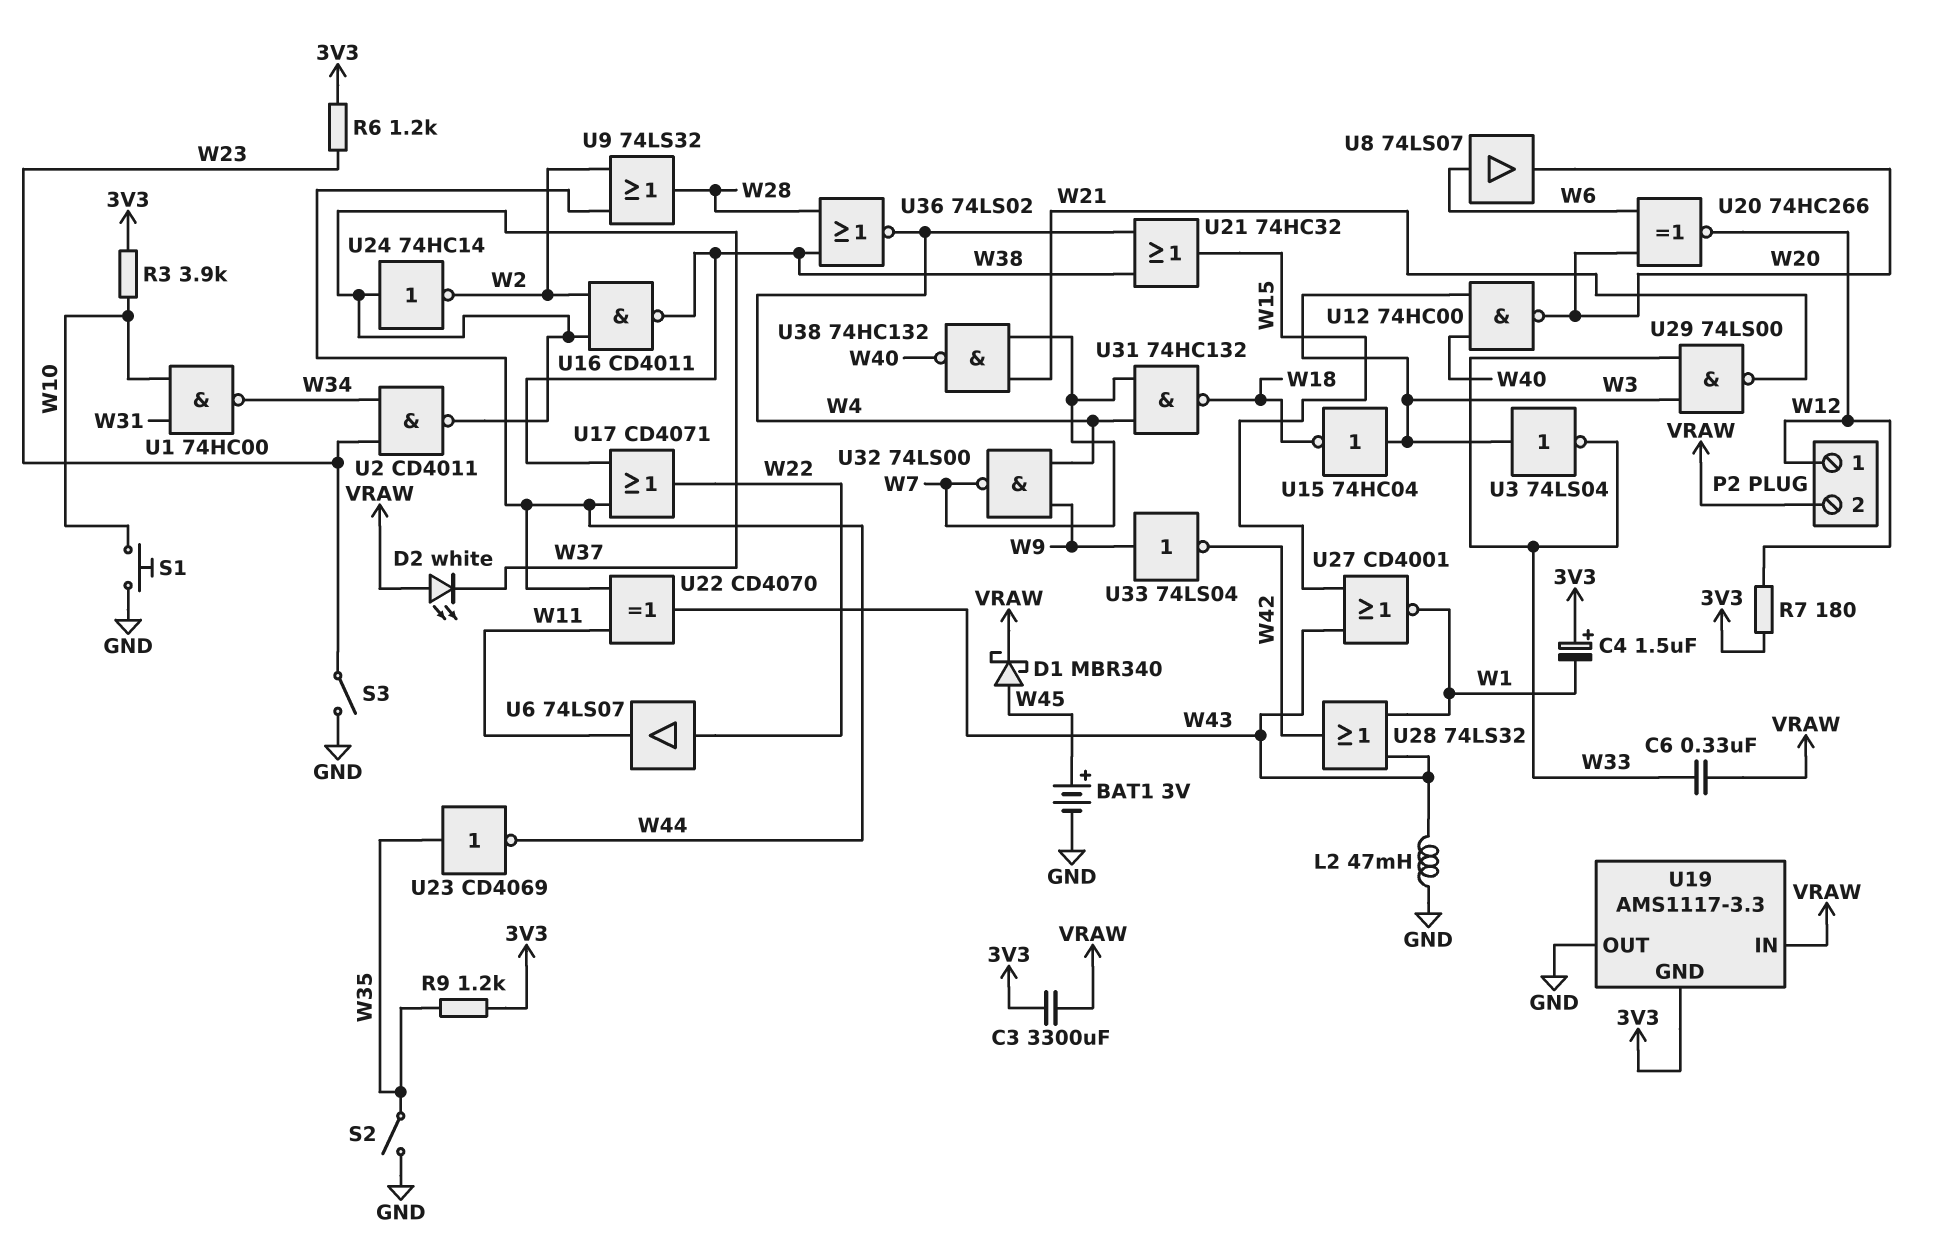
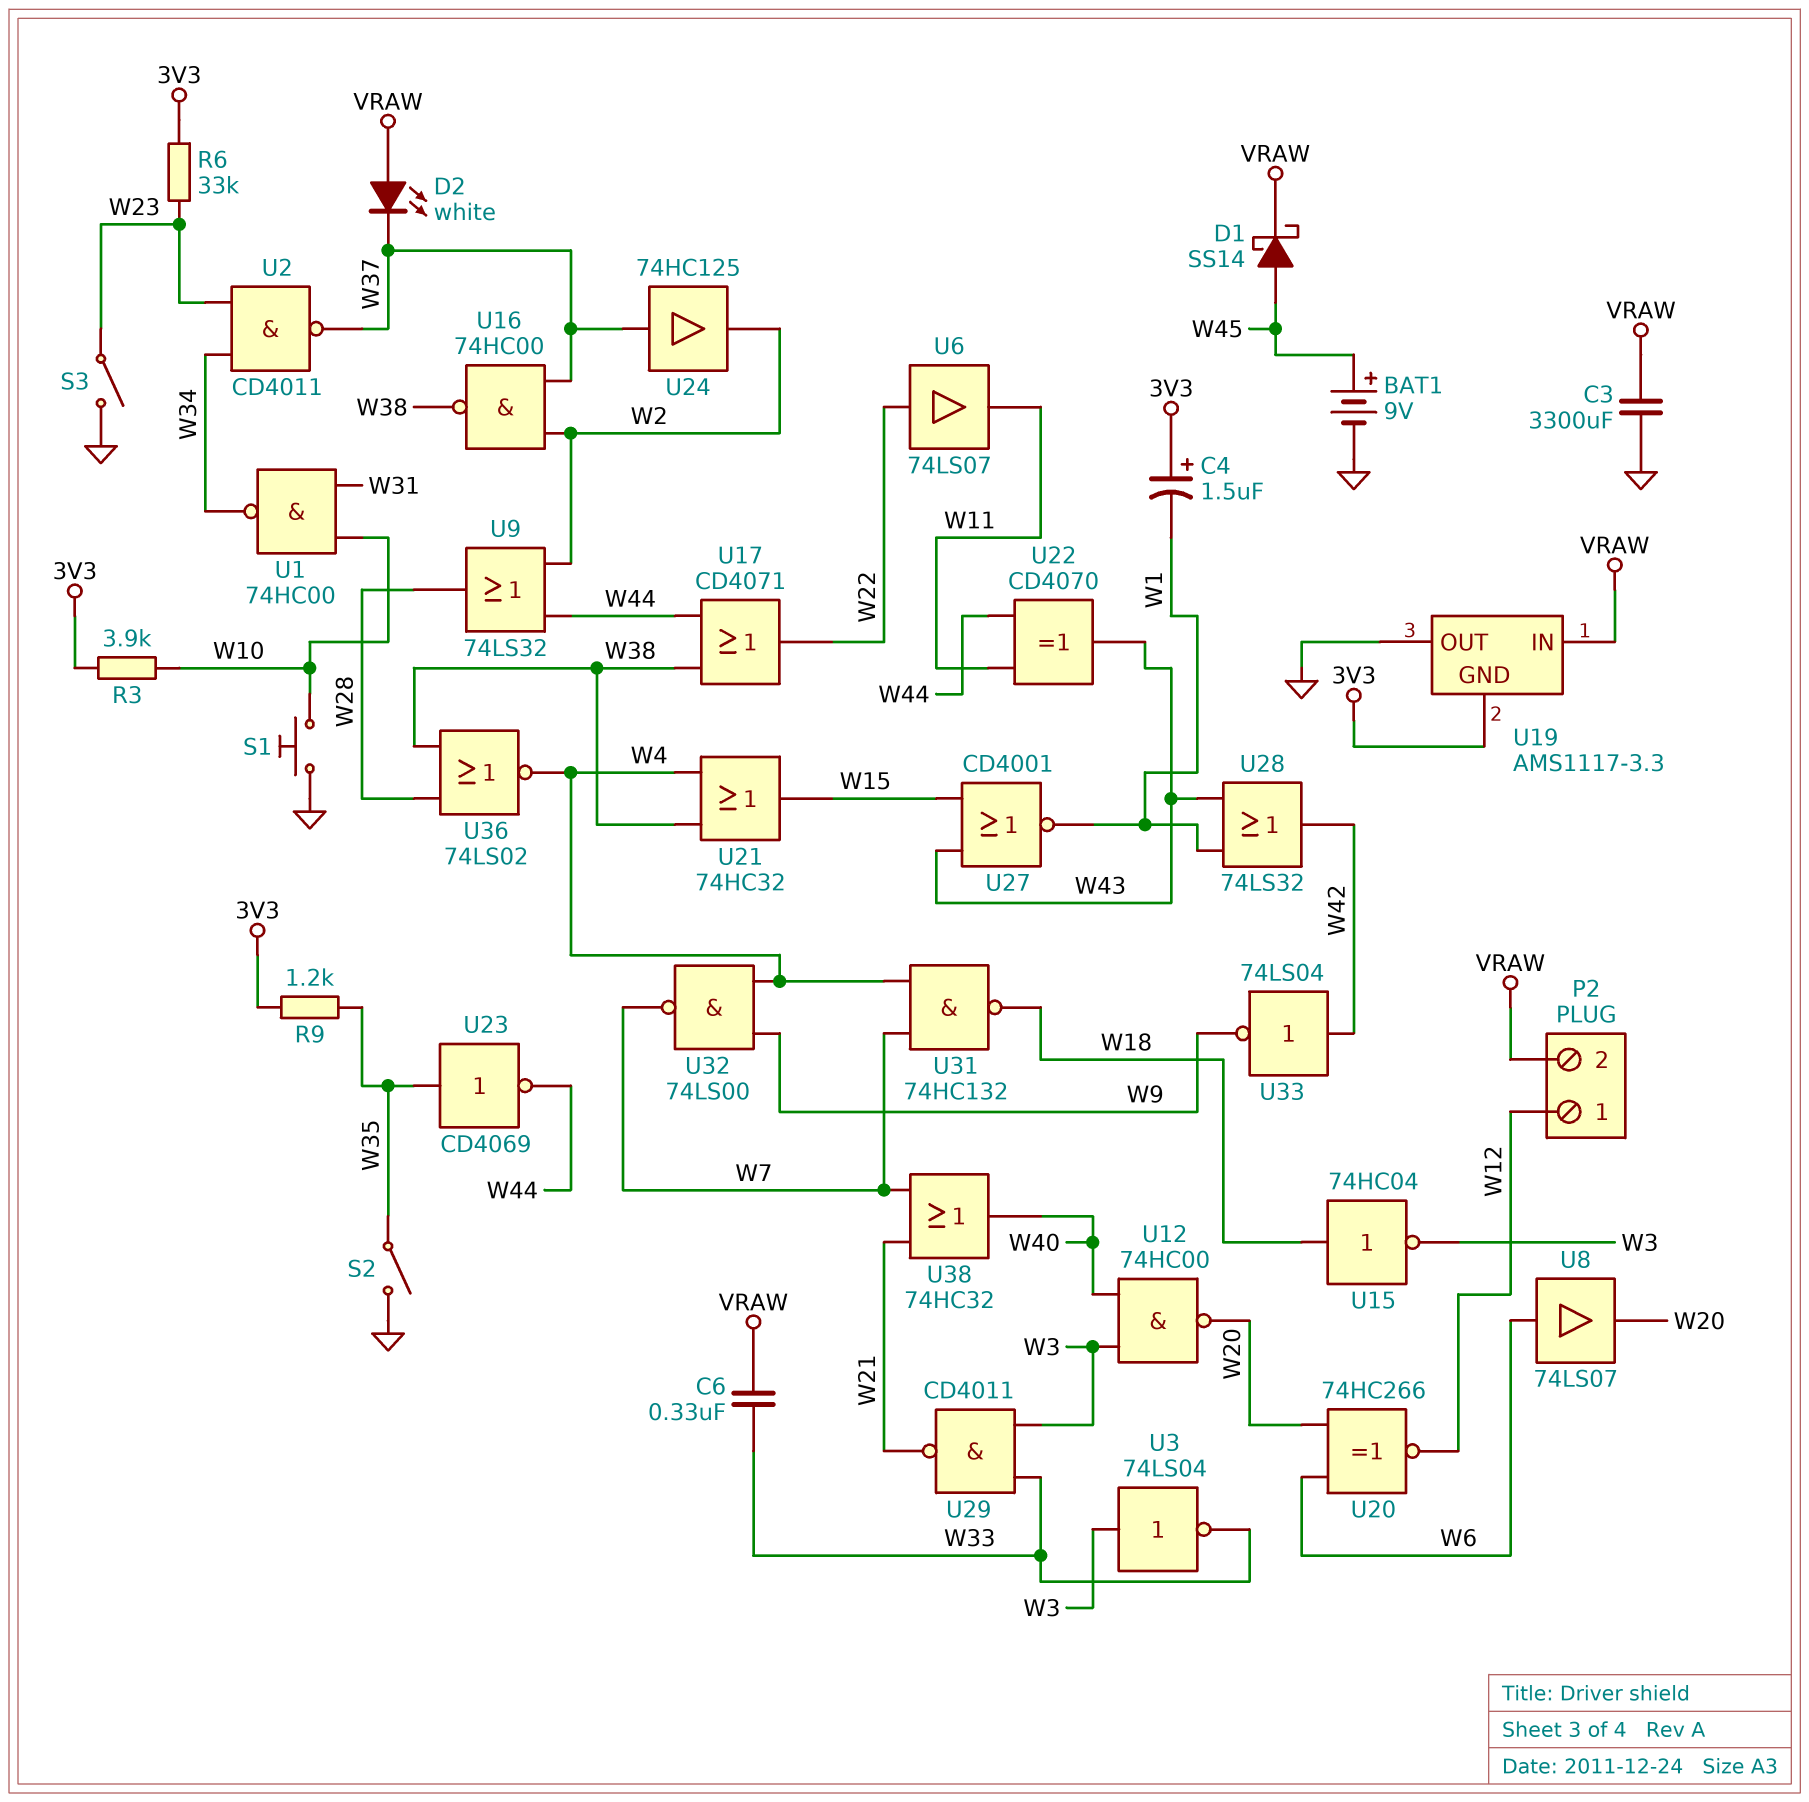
BAT1: 3V (plus W45, minus GND) -> 9V (plus W45, minus GND)
C3: 3300uF (3V3, VRAW) -> 3300uF (GND, VRAW)
D1: schottky MBR340 (A W45, K VRAW) -> schottky SS14 (A W45, K VRAW)
L2: 47mH (GND, W43) -> none
R6: 1.2k (3V3, W23) -> 33k (3V3, W23)
R7: 180 (3V3, W12) -> none
U15: NOT 74HC04 (in W3, out W18) -> NOT 74HC04 (in W18, out W3)
U16: NAND CD4011 (in W2, in W37, out W38) -> NAND 74HC00 (in W2, in W37, out W38)
U24: NOT 74HC14 (in W37, out W2) -> buffer 74HC125 (in W37, out W2)
U29: NAND 74LS00 (in W3, in W33, out W21) -> NAND CD4011 (in W3, in W33, out W21)
U33: NOT 74LS04 (in W9, out W42) -> NOT 74LS04 (in W42, out W9)
U38: NAND 74HC132 (in W7, in W21, out W40) -> OR 74HC32 (in W7, in W21, out W40)

